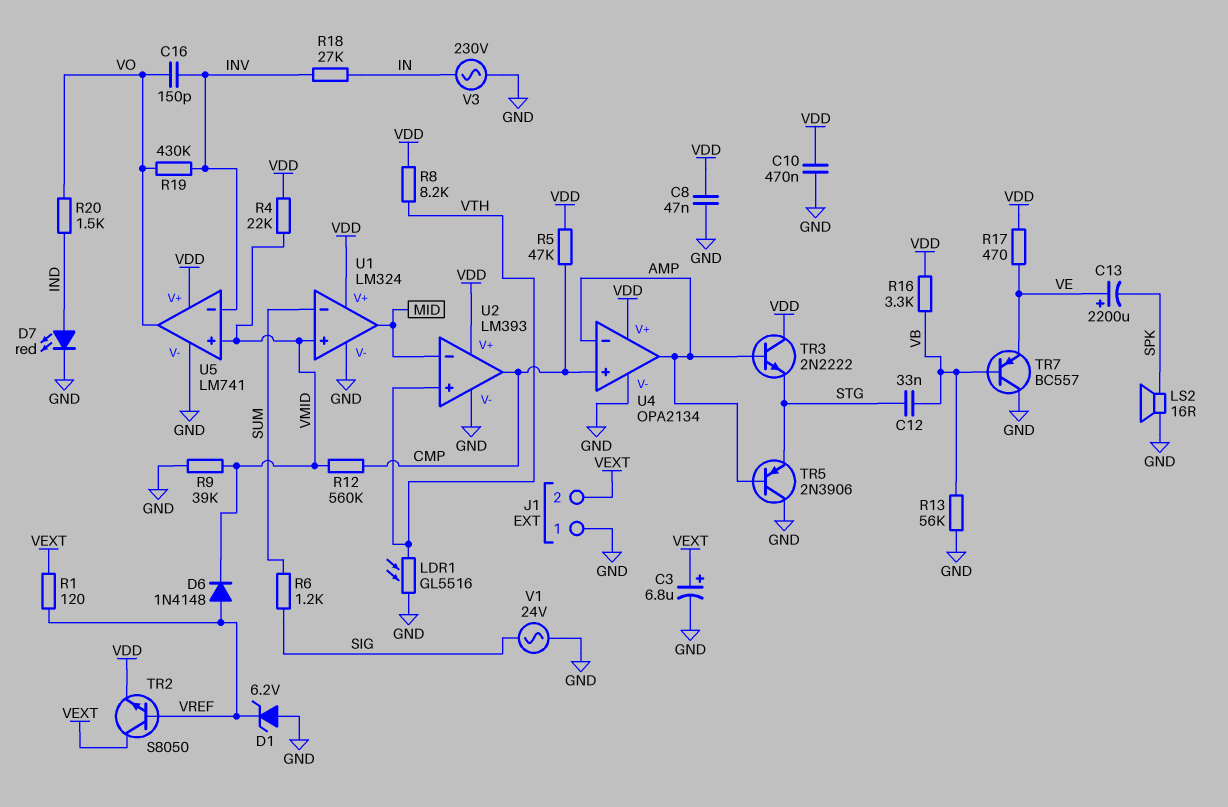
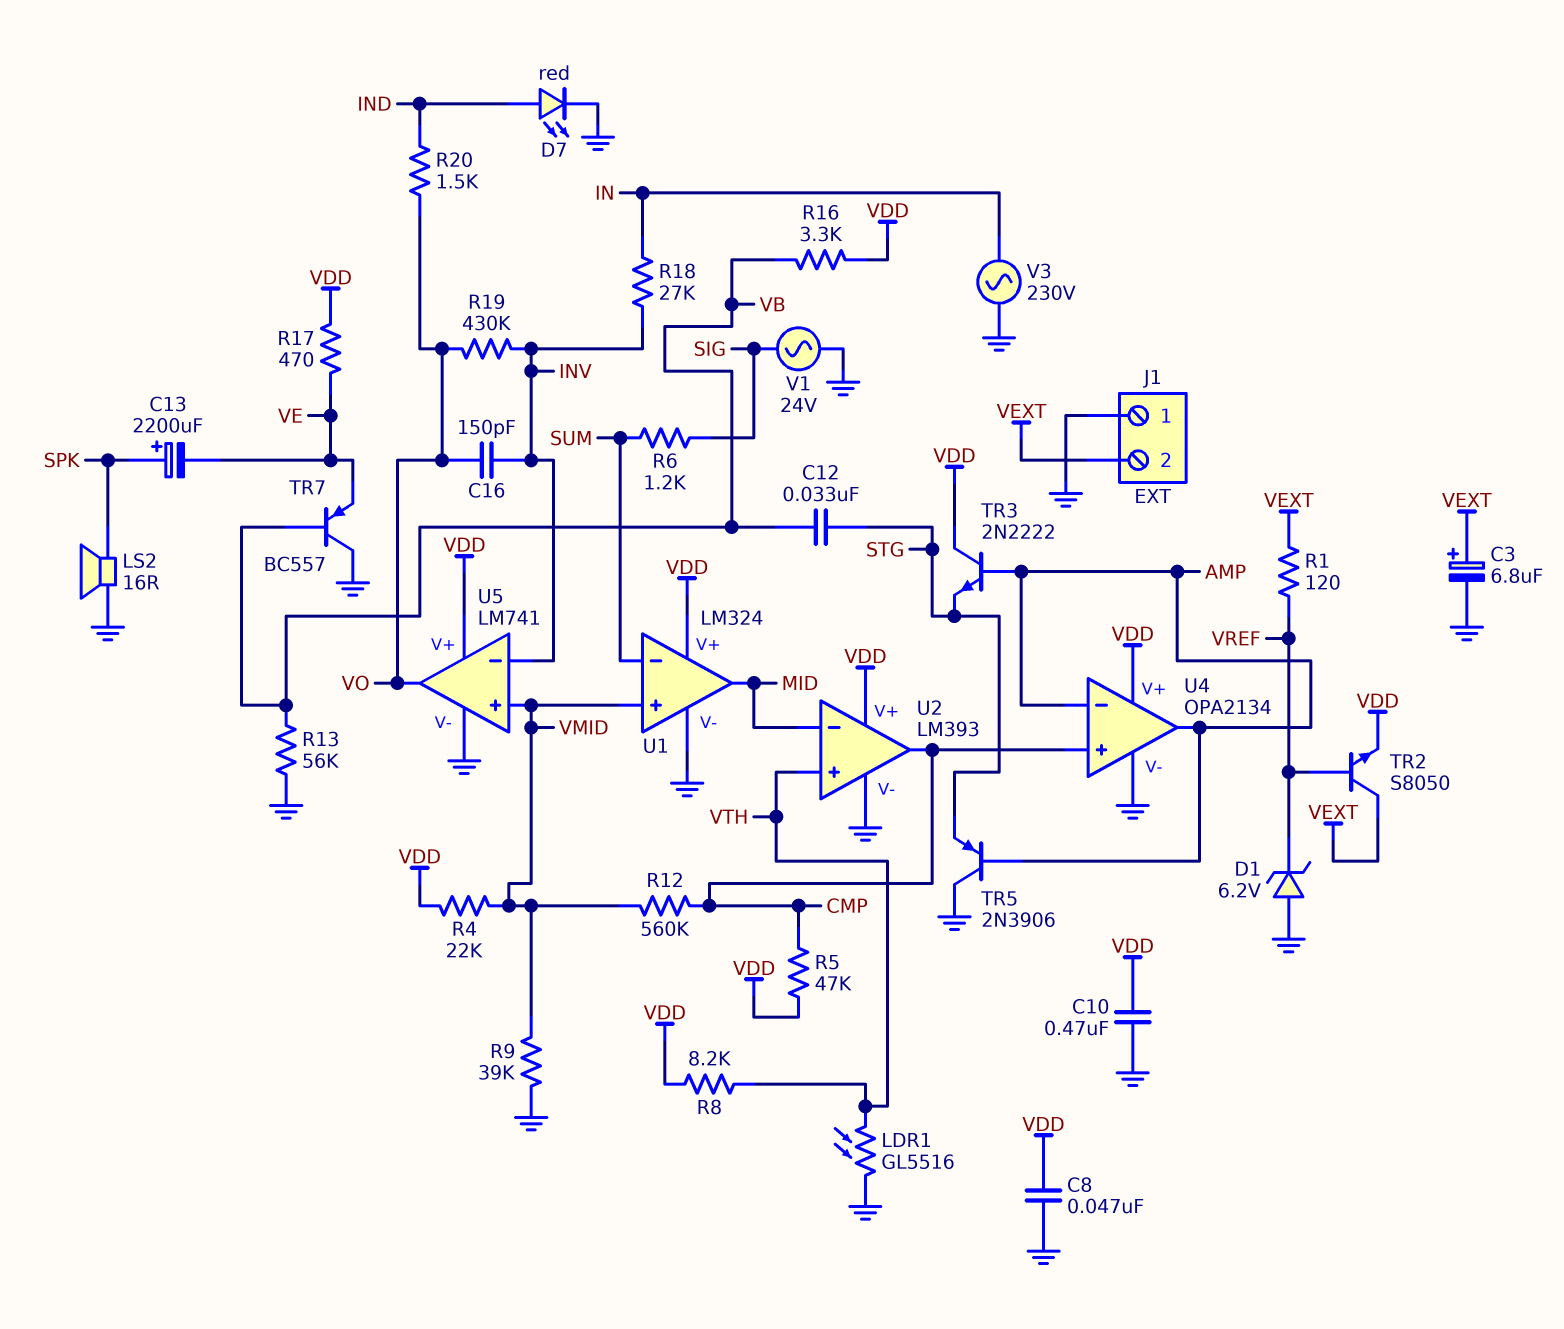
C13: 2200uF (plus VE, minus SPK) -> 2200uF (plus SPK, minus VE)
D6: diode 1N4148 (A VREF, K VMID) -> none

